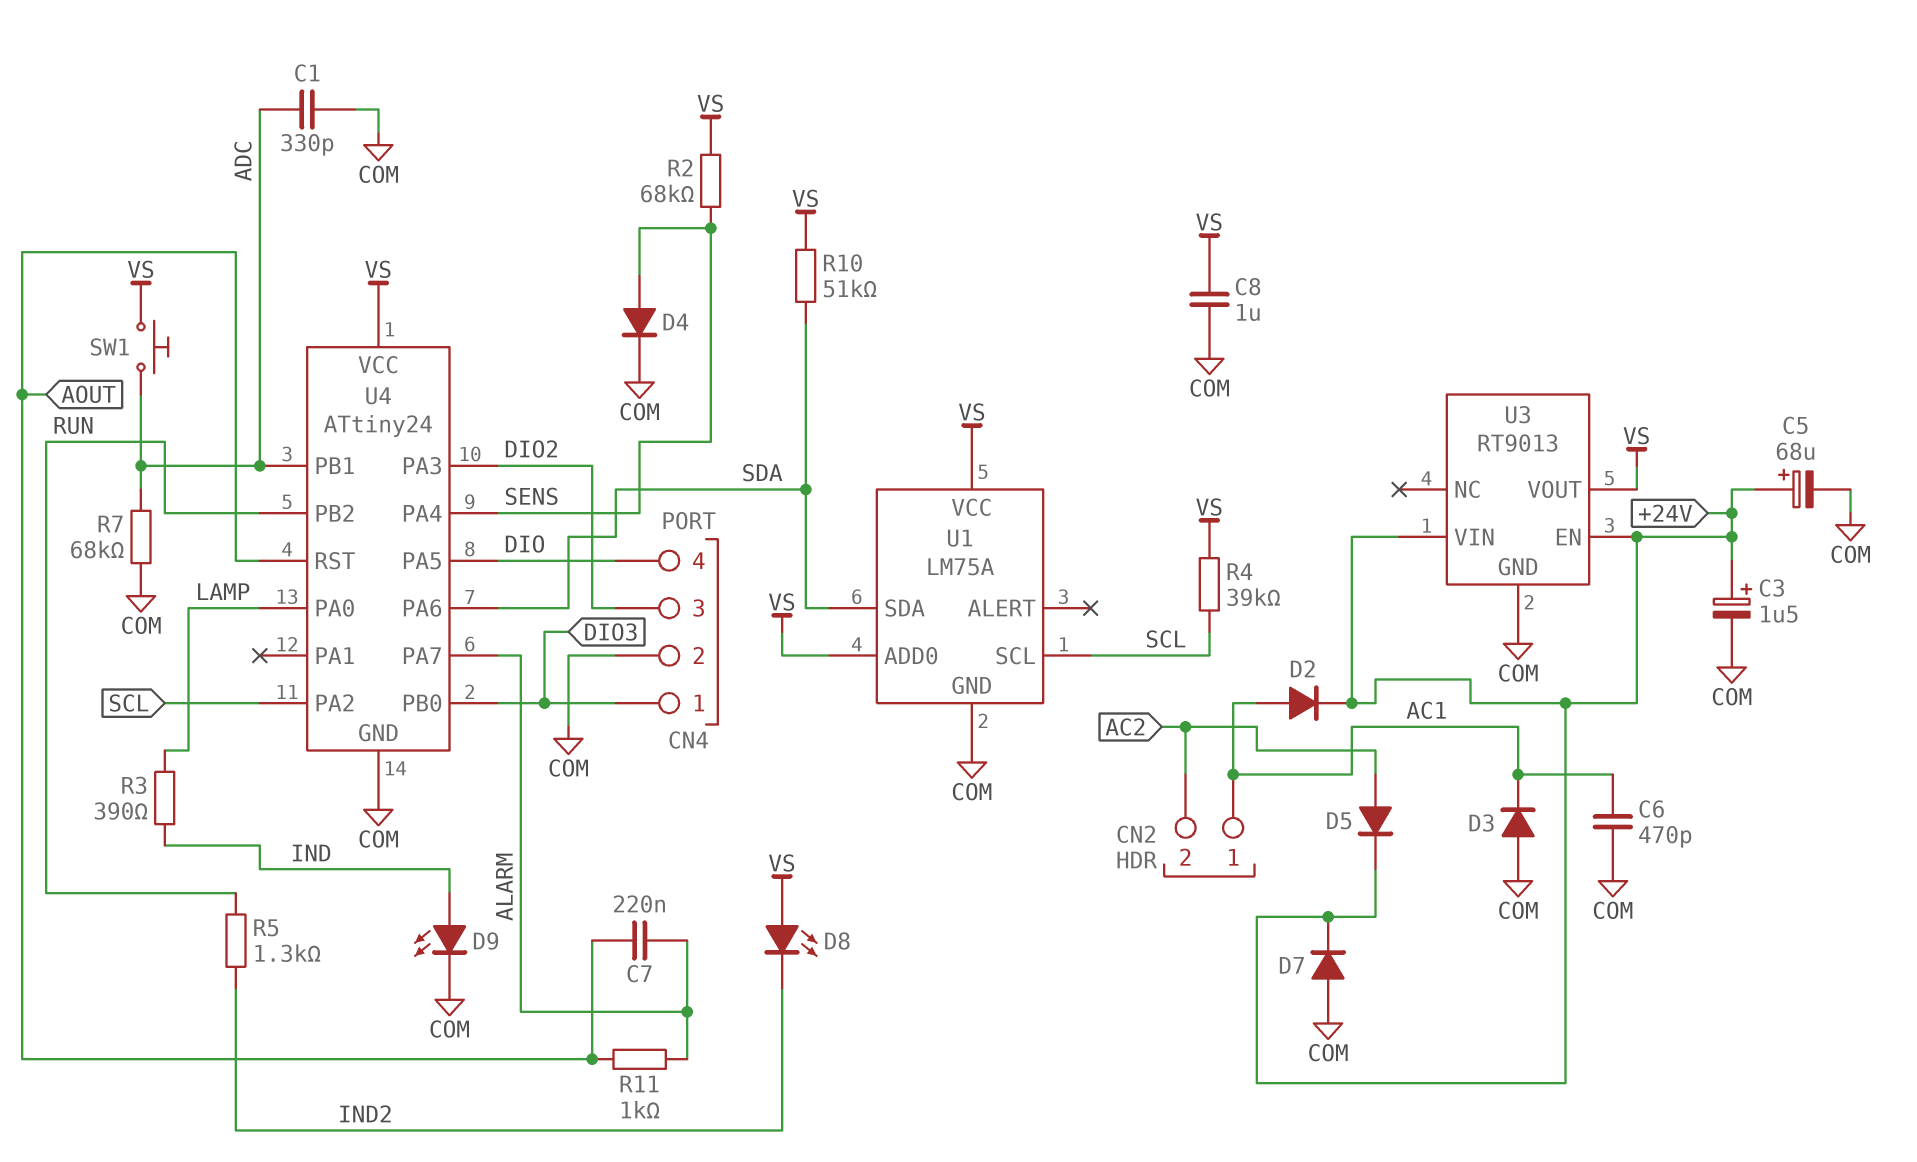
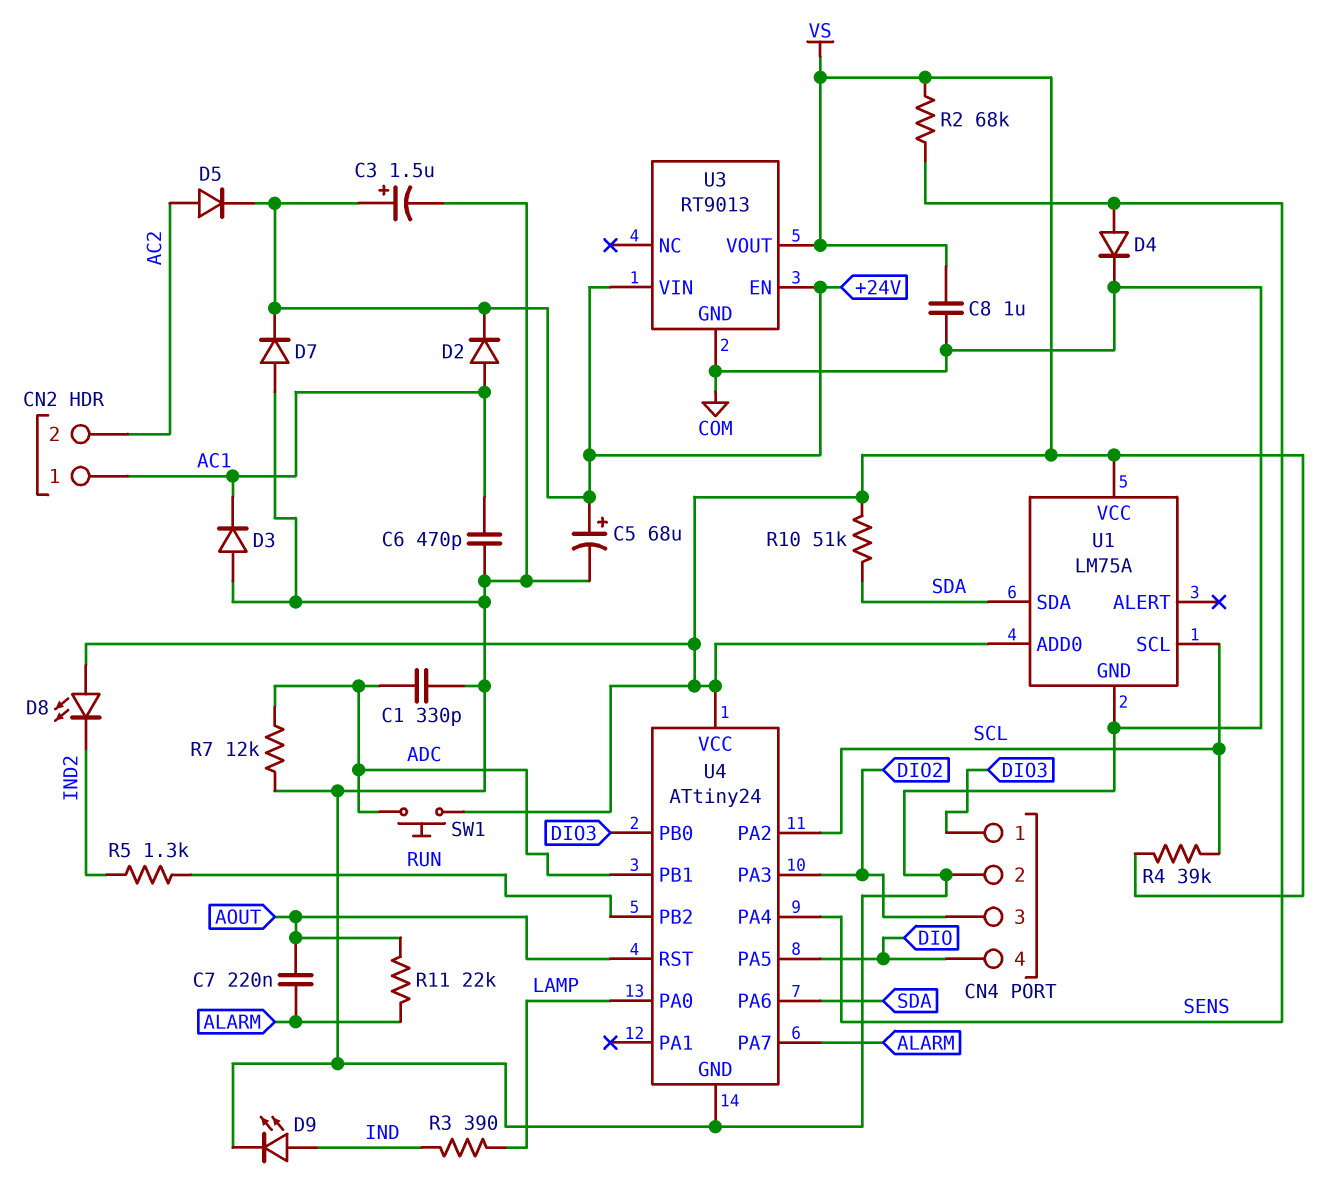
R7: 68k (ADC, COM) -> 12k (ADC, COM)
R11: 1k (ALARM, AOUT) -> 22k (ALARM, AOUT)

